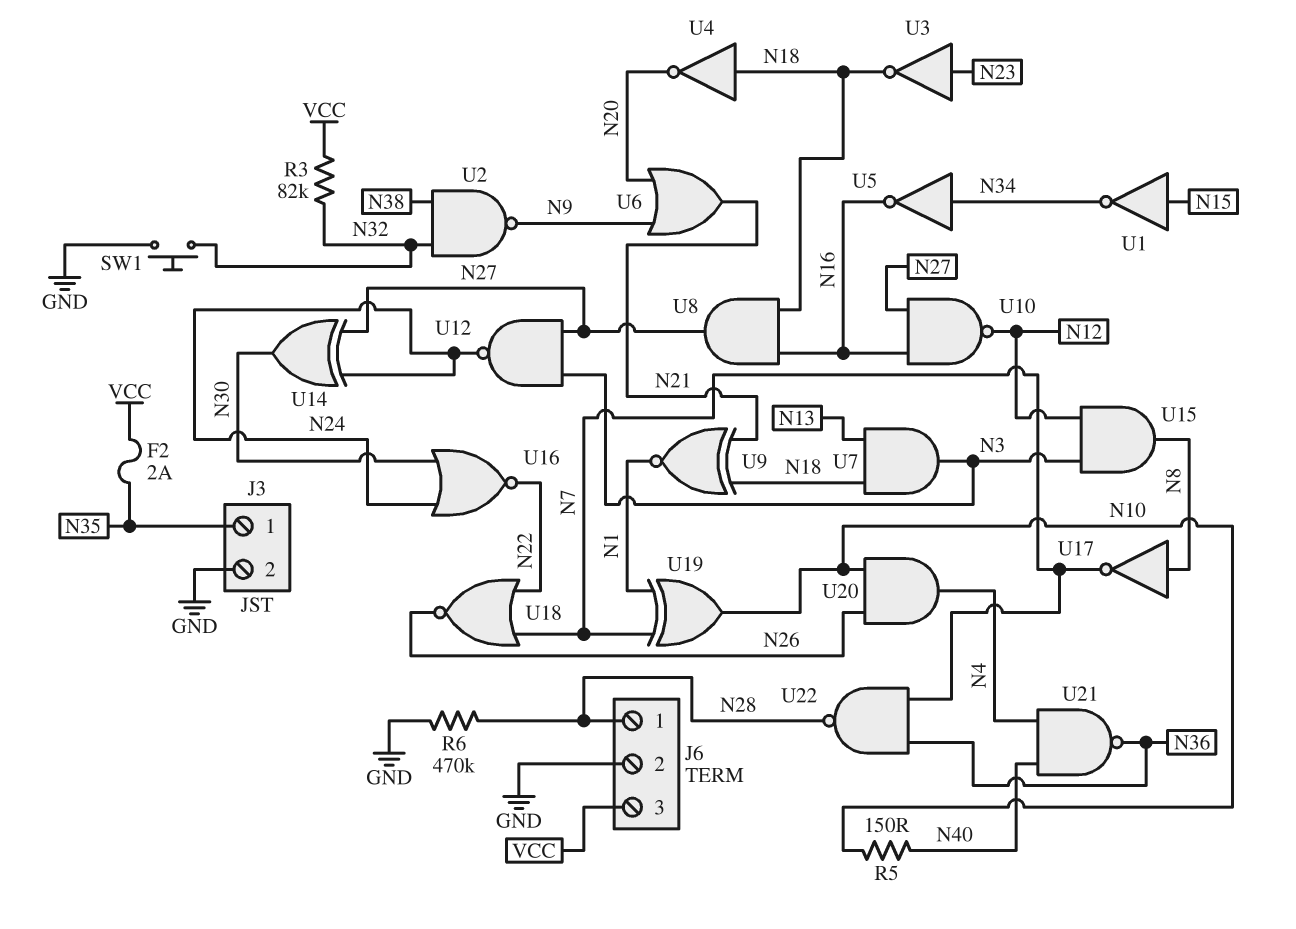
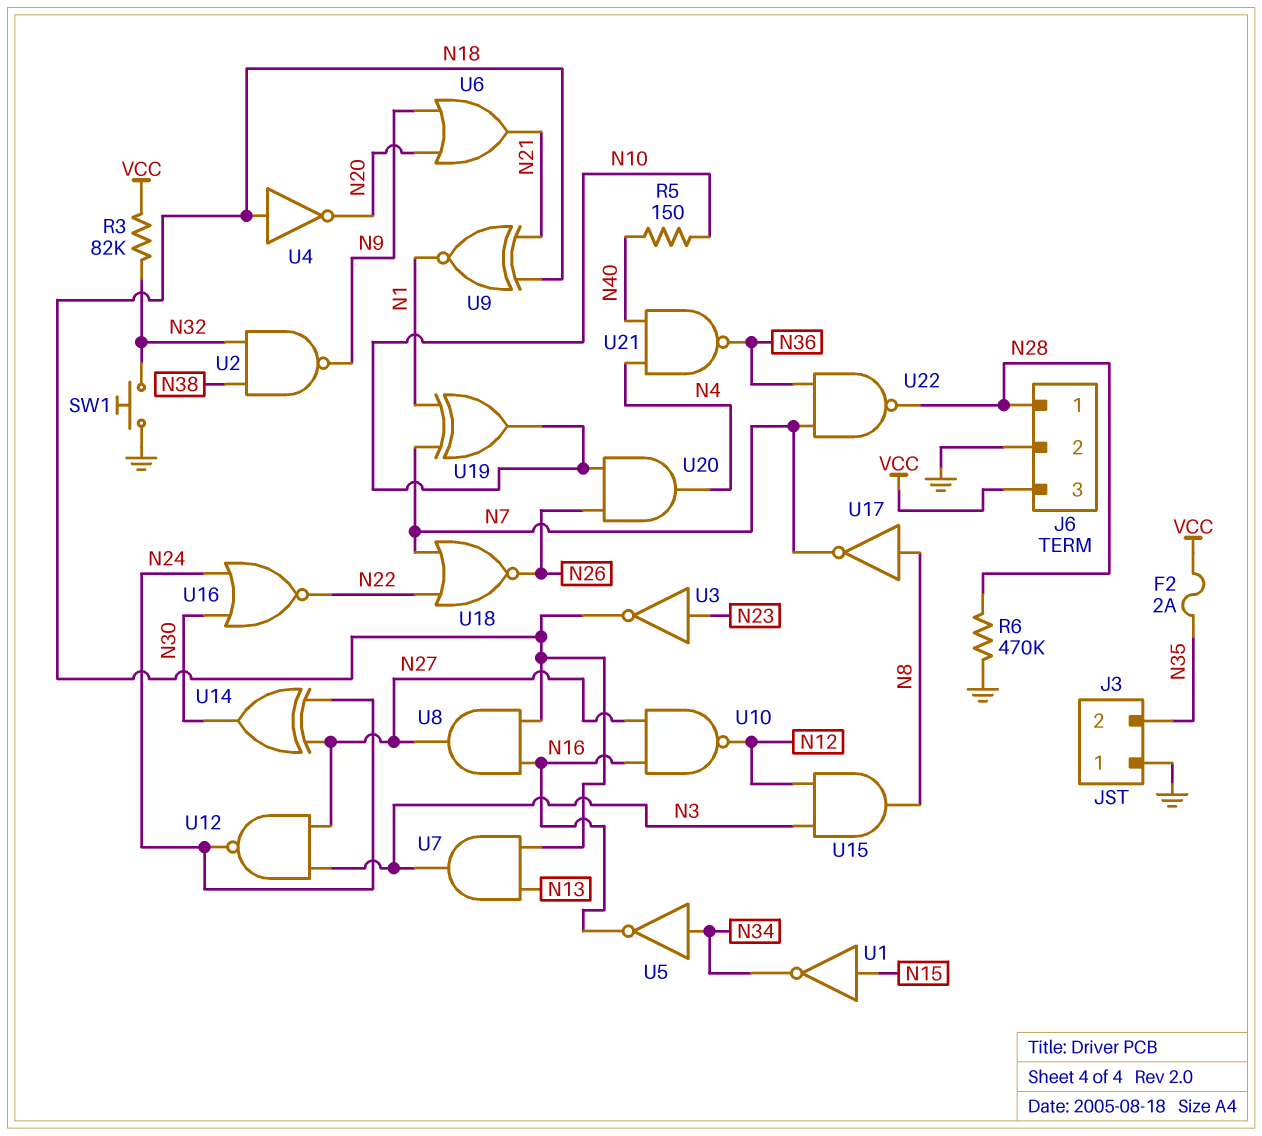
J3 pin 1: N35 -> GND
J3 pin 2: GND -> N35

